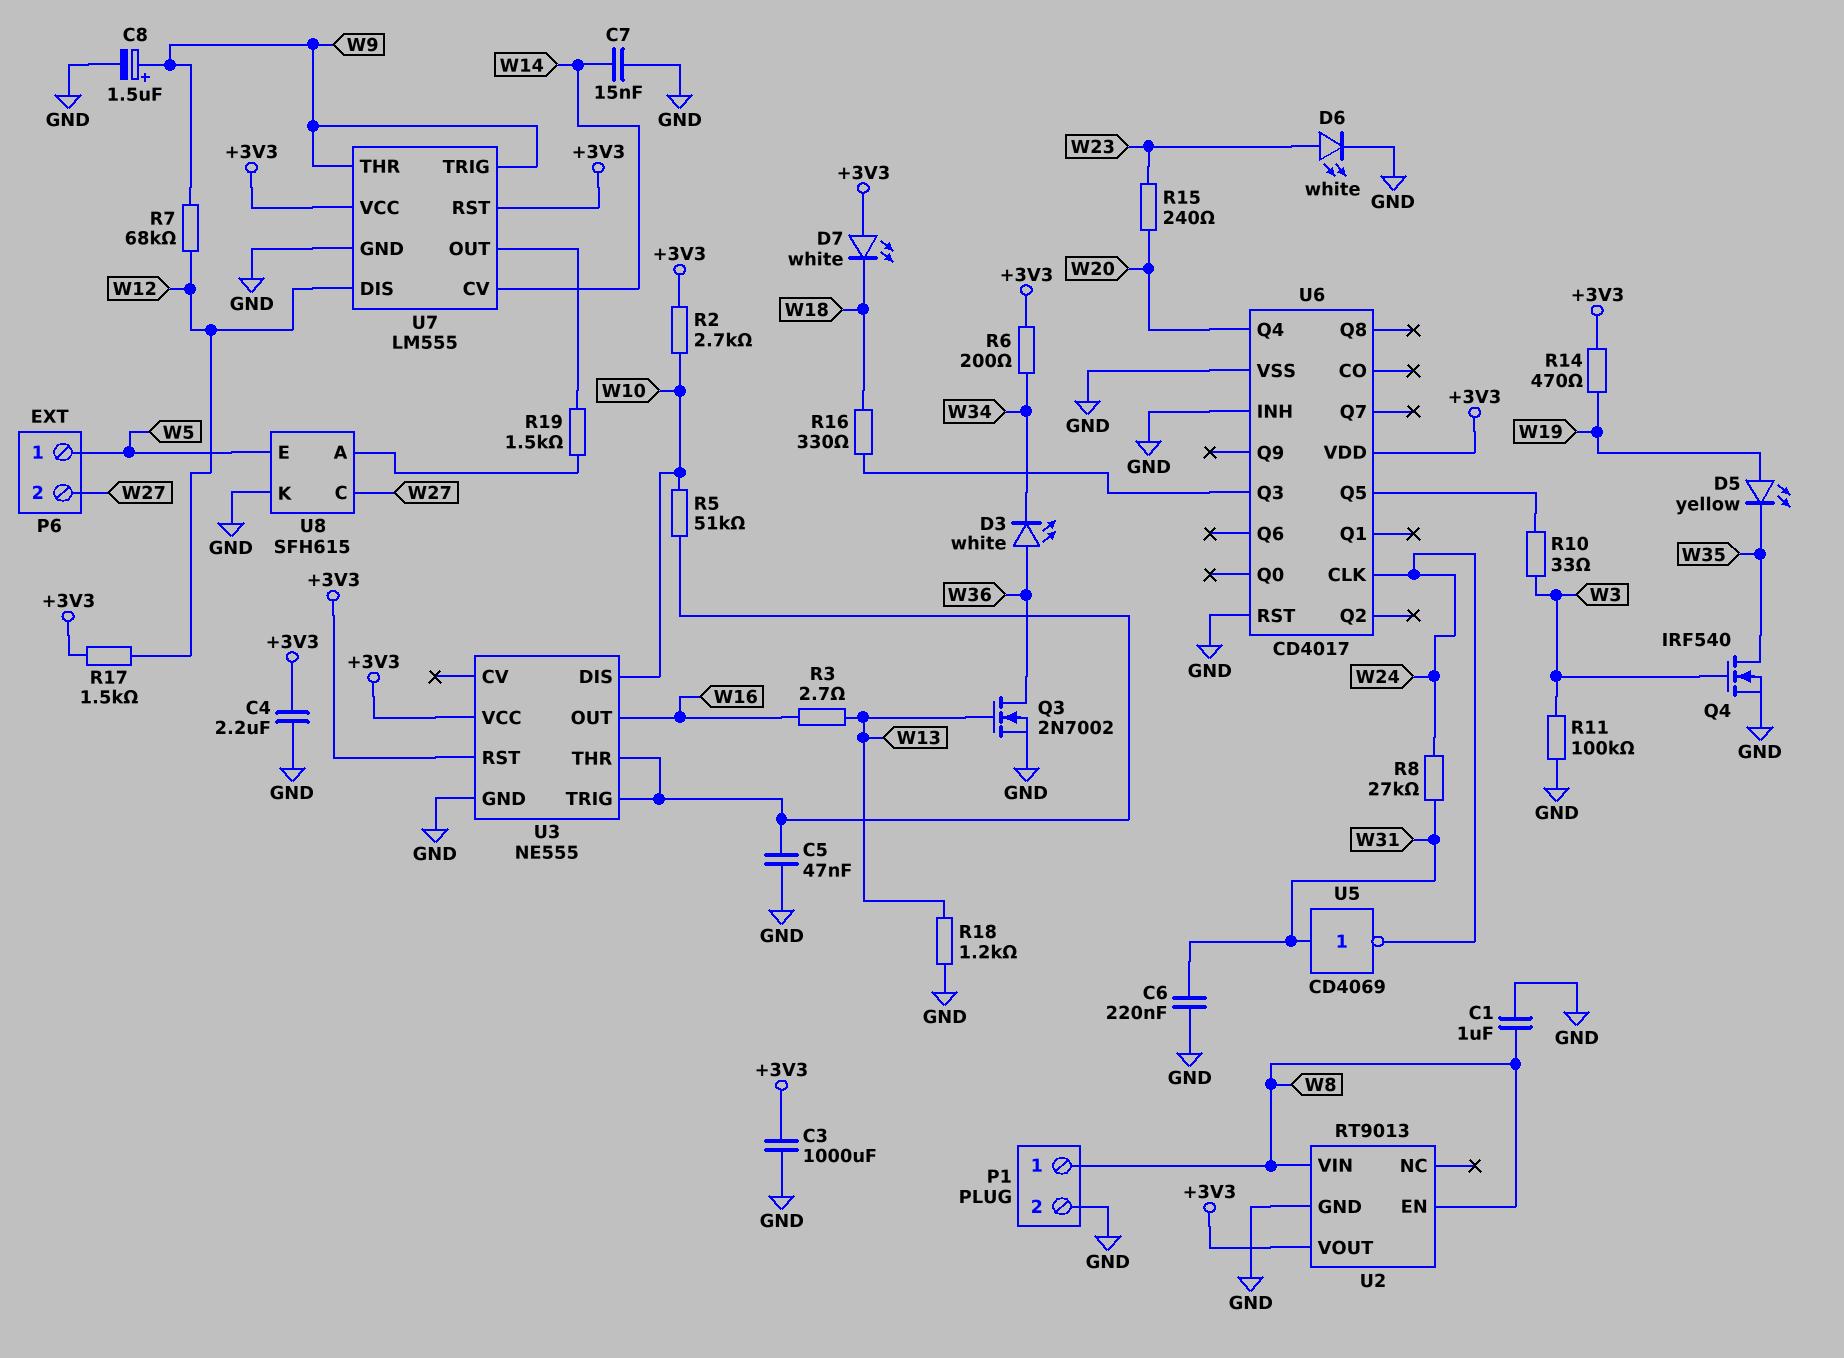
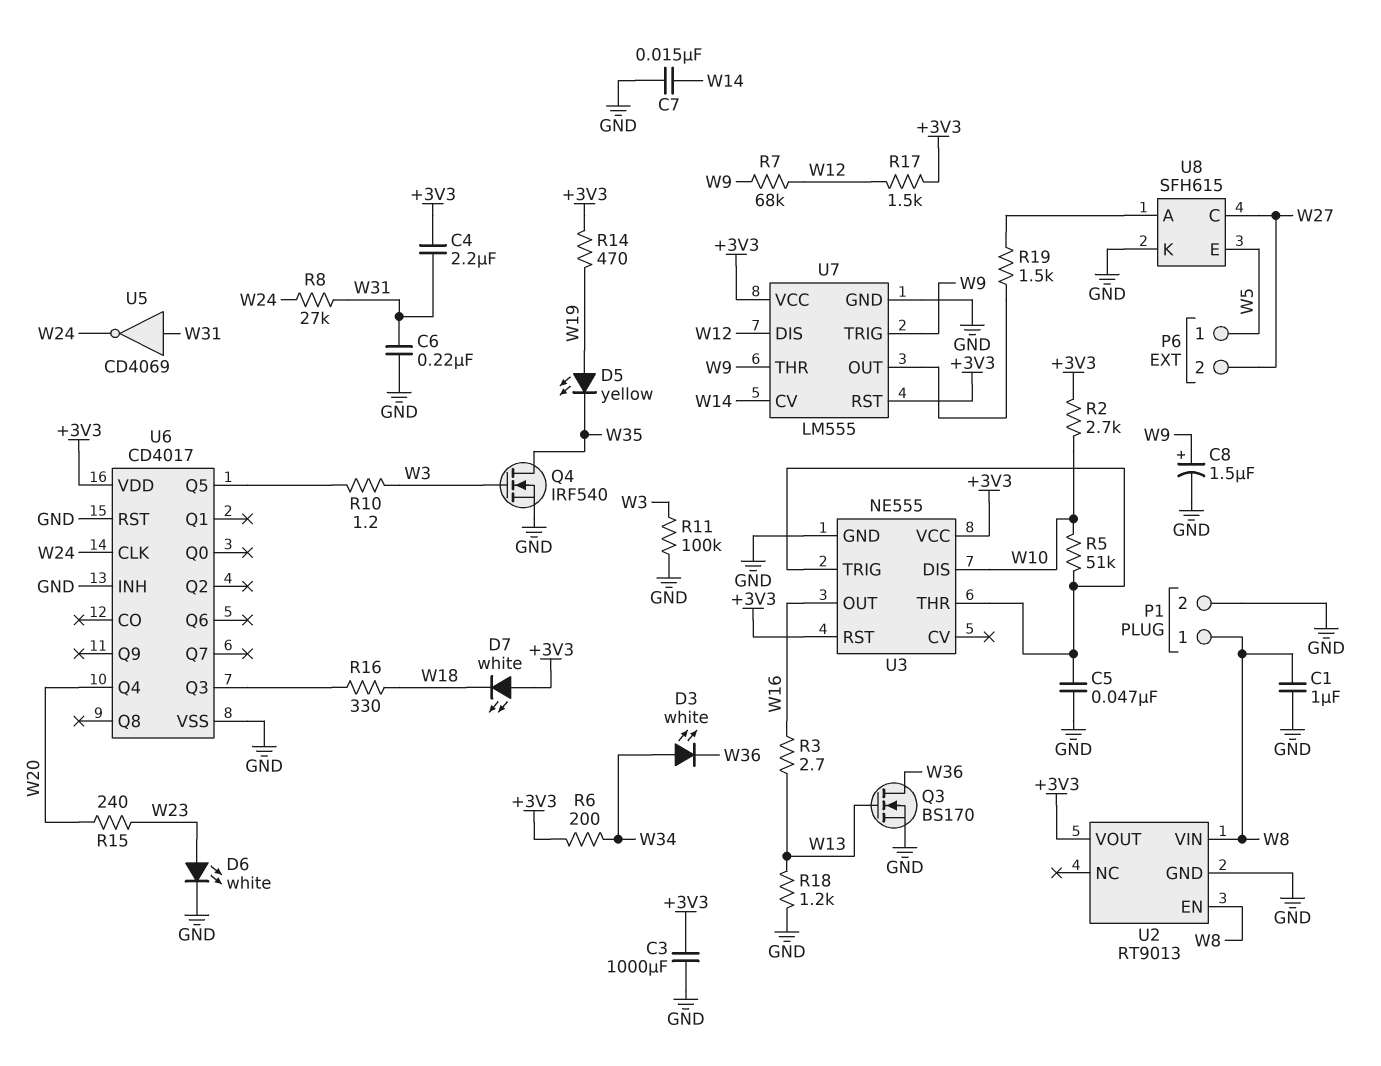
C4: 2.2uF (+3V3, GND) -> 2.2uF (+3V3, W31)
D3: LED white (A W36, K W34) -> LED white (A W34, K W36)
Q3: NMOS 2N7002 (G W13, D W36, S GND) -> NMOS BS170 (G W13, D W36, S GND)
R10: 33 (U6/Q5, W3) -> 1.2 (U6/Q5, W3)

